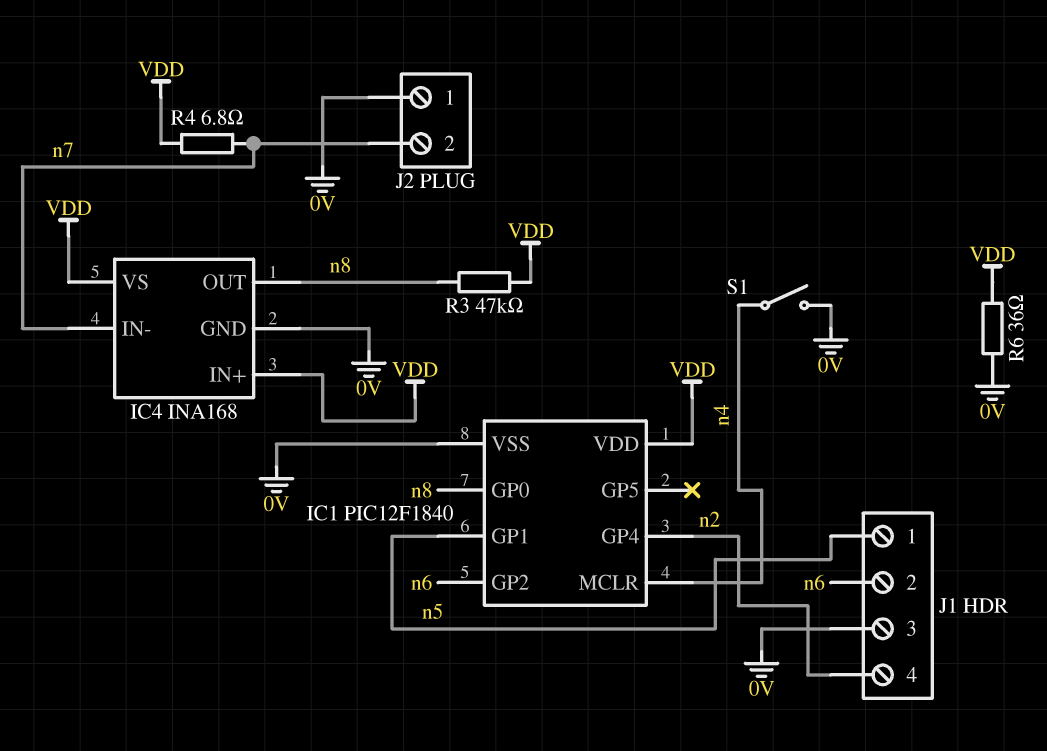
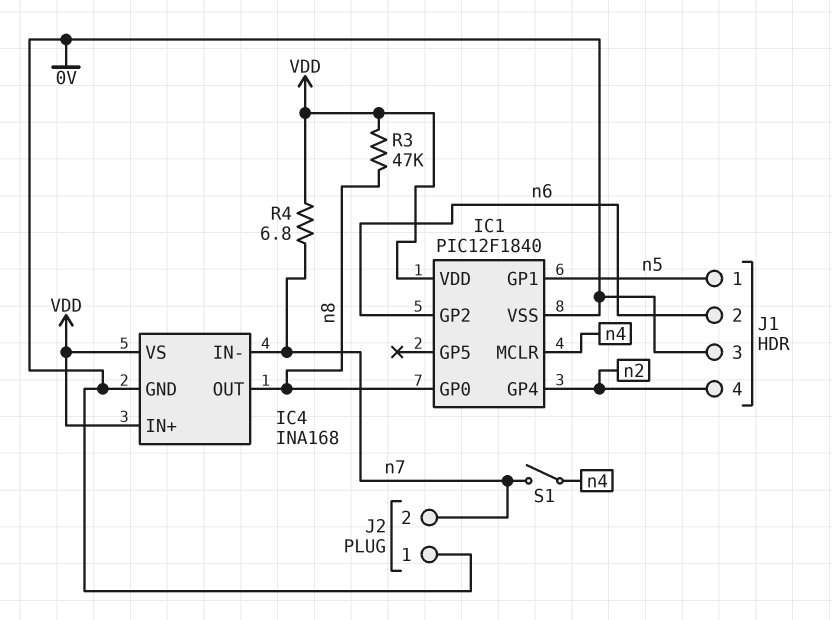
R6: 36 (0V, VDD) -> none
S1: switch (0V, n4) -> switch (n4, n7)

